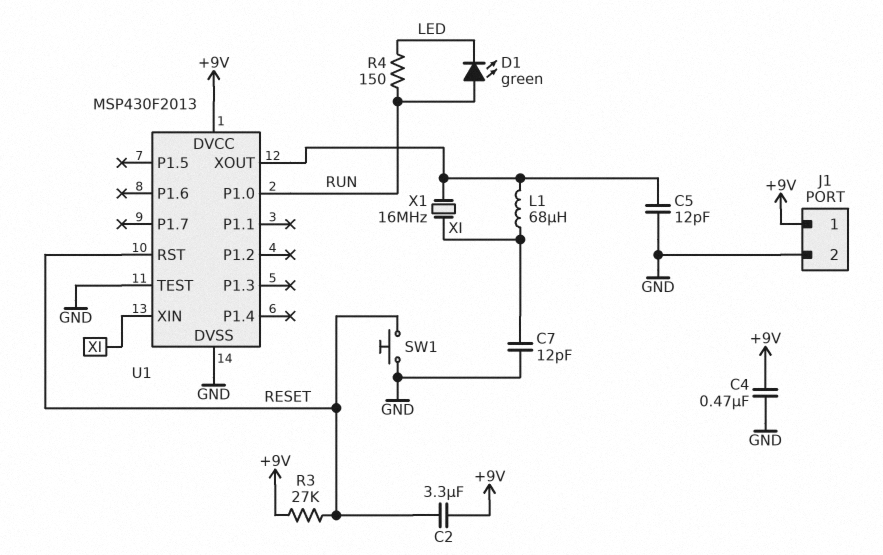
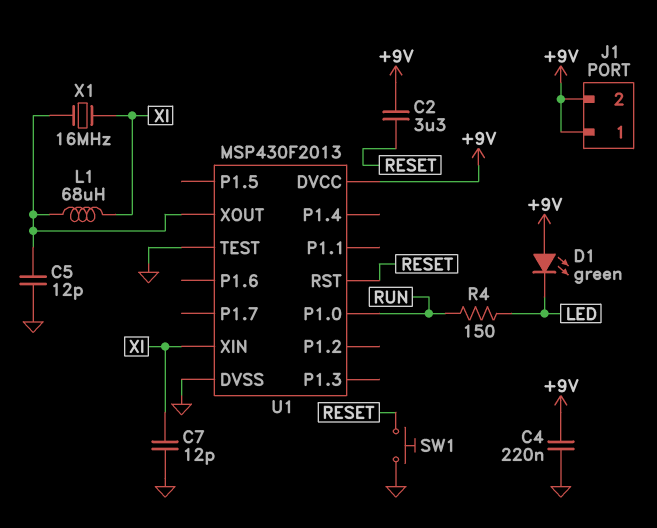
C4: 470nF (+9V, GND) -> 220nF (+9V, GND)
D1: LED green (A RUN, K LED) -> LED green (A +9V, K LED)
J1 pin 2: GND -> +9V
R3: 27k (+9V, RESET) -> none

